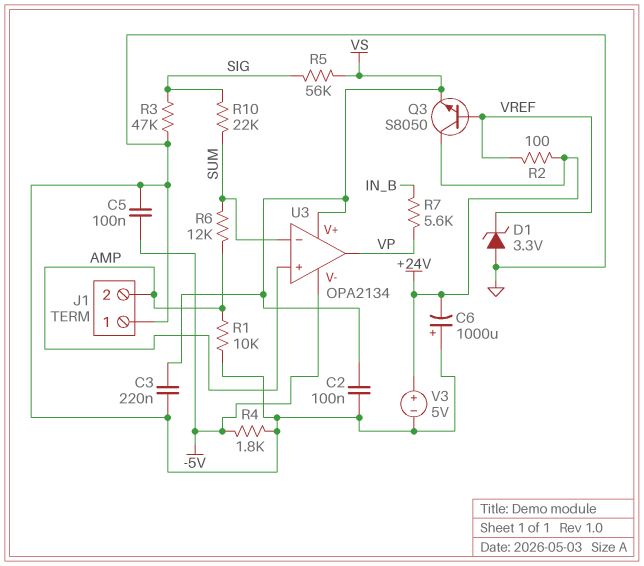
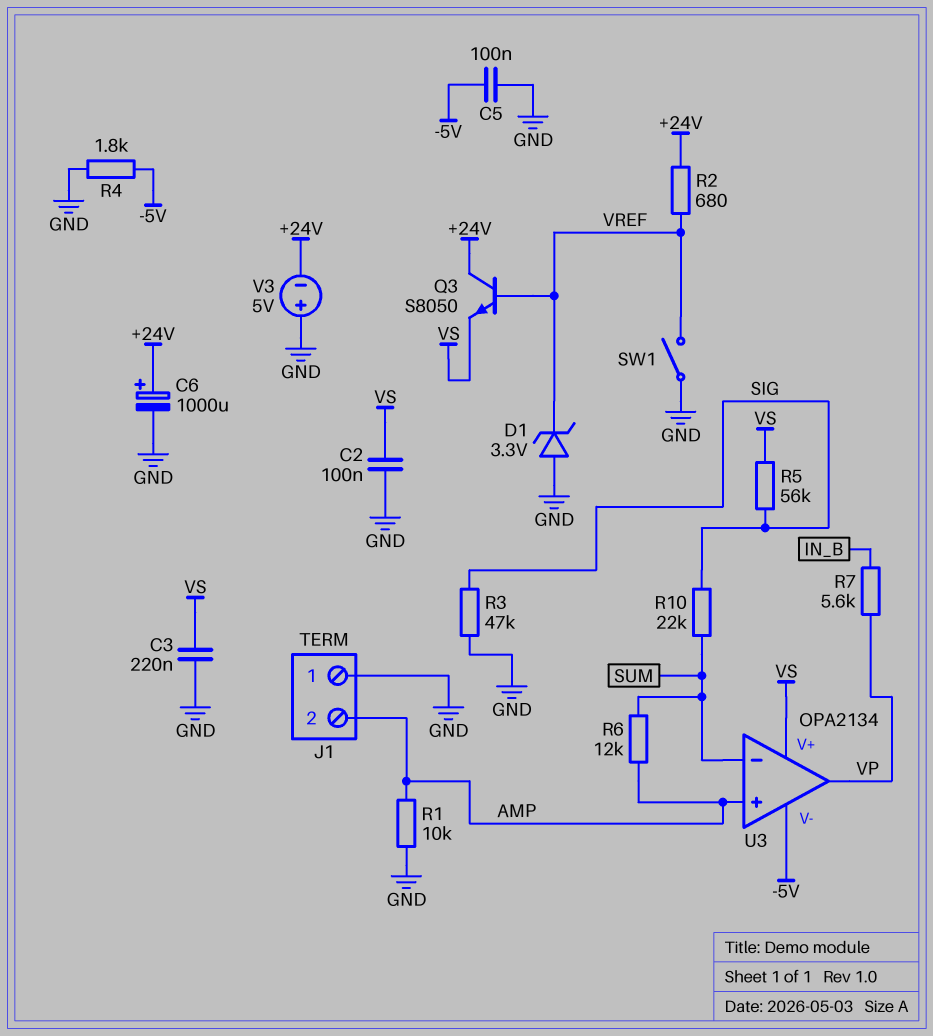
C6: 1000uF (plus GND, minus +24V) -> 1000uF (plus +24V, minus GND)
R2: 100 (+24V, VREF) -> 680 (+24V, VREF)
SW1: none -> switch (GND, VREF)
V3: 5V (plus +24V, minus GND) -> 5V (plus GND, minus +24V)

